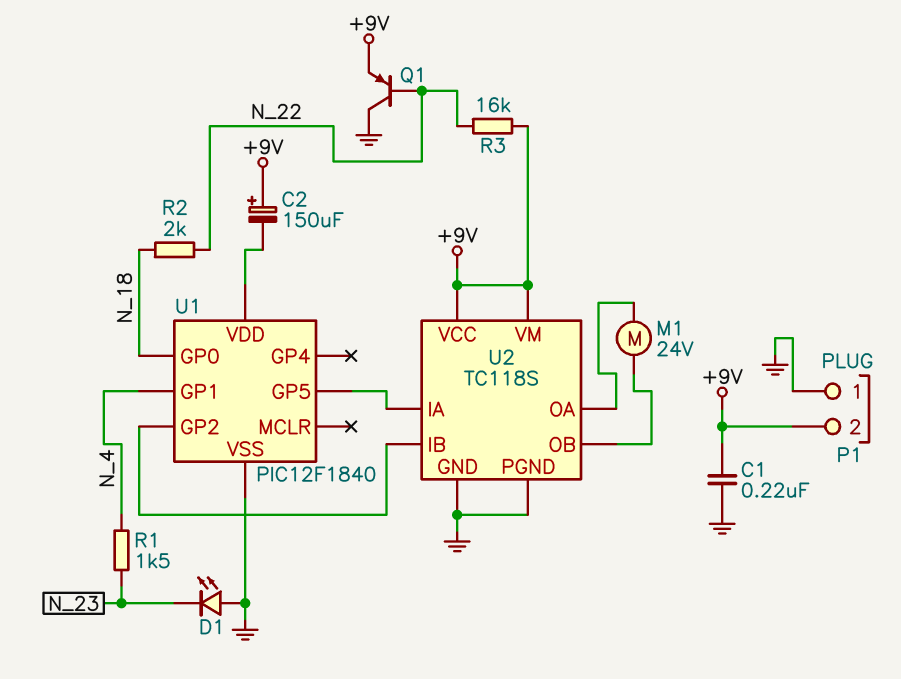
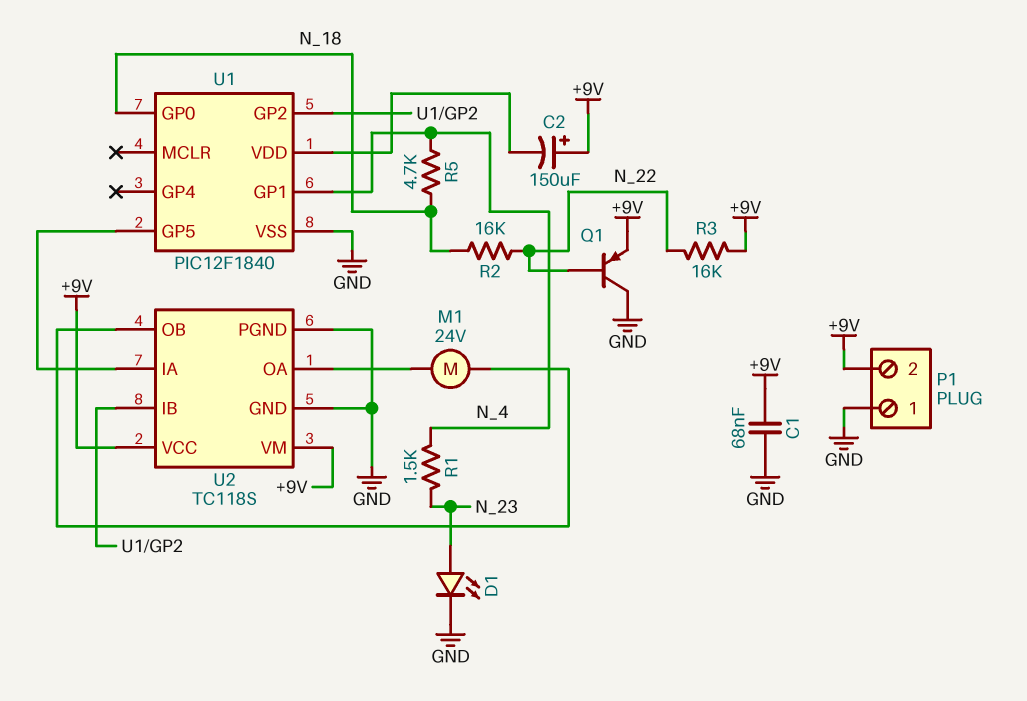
C1: 220nF (+9V, GND) -> 68nF (+9V, GND)
D1: LED (A GND, K N_23) -> LED (A N_23, K GND)
R2: 2k (N_18, N_22) -> 16k (N_18, N_22)
R5: none -> 4.7k (N_4, N_18)

